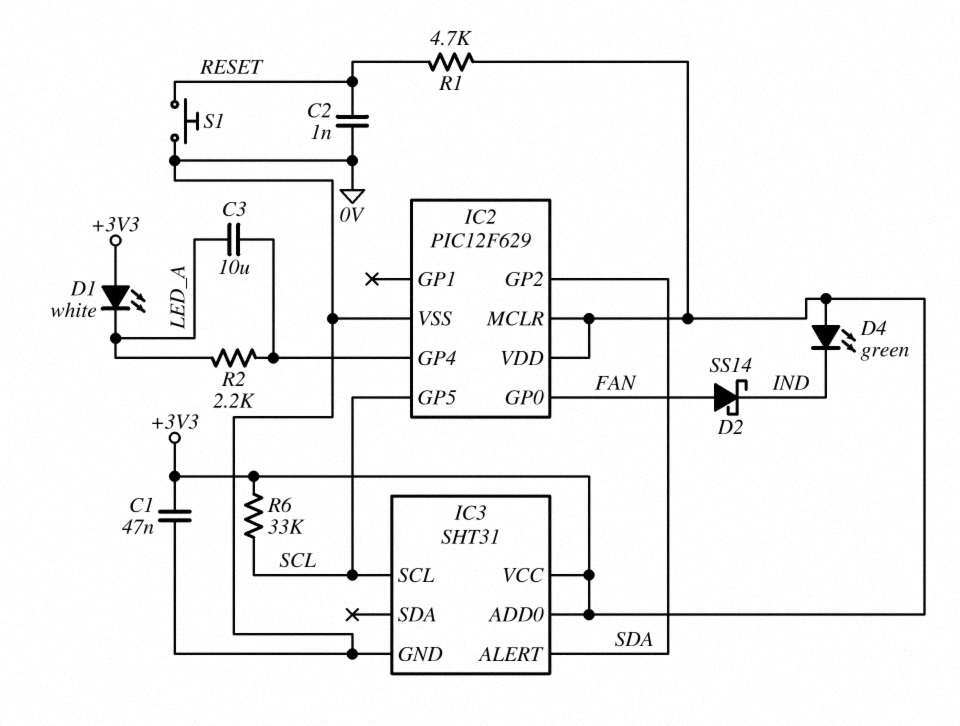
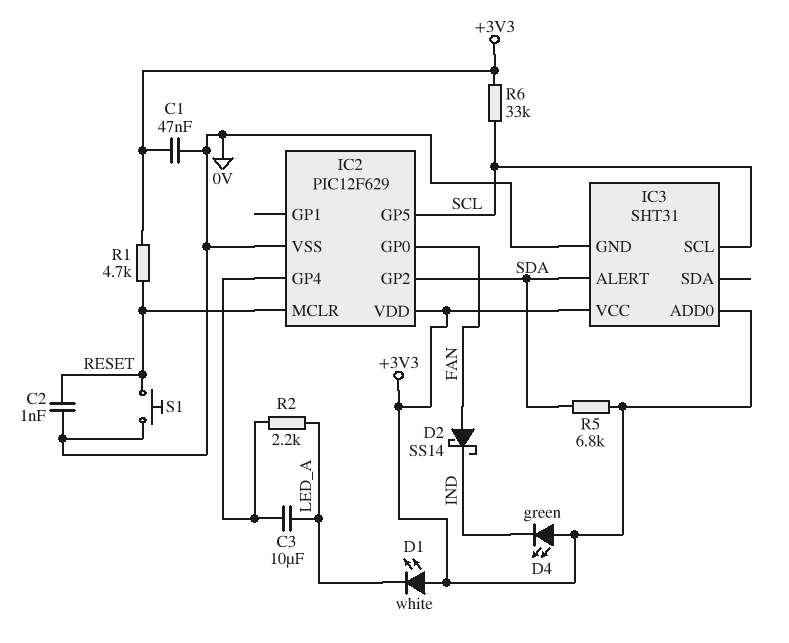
IC2 pin MCLR: +3V3 -> RESET
R5: none -> 6.8k (+3V3, SDA)

